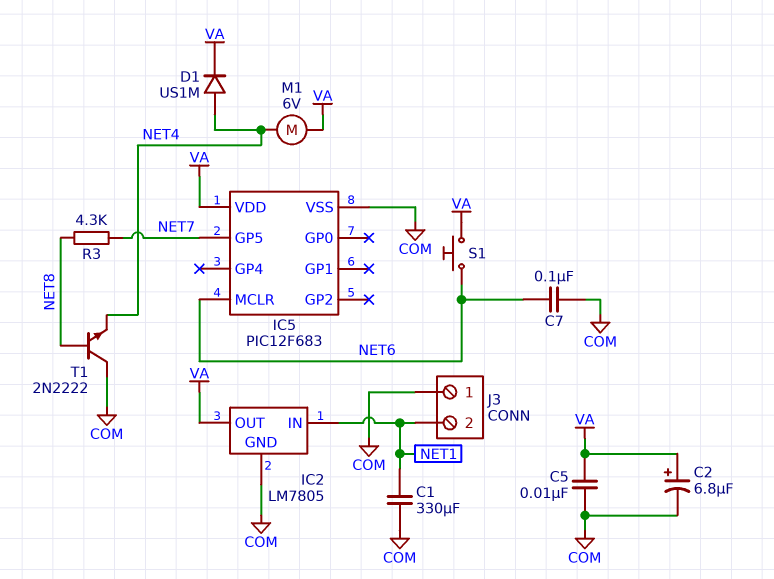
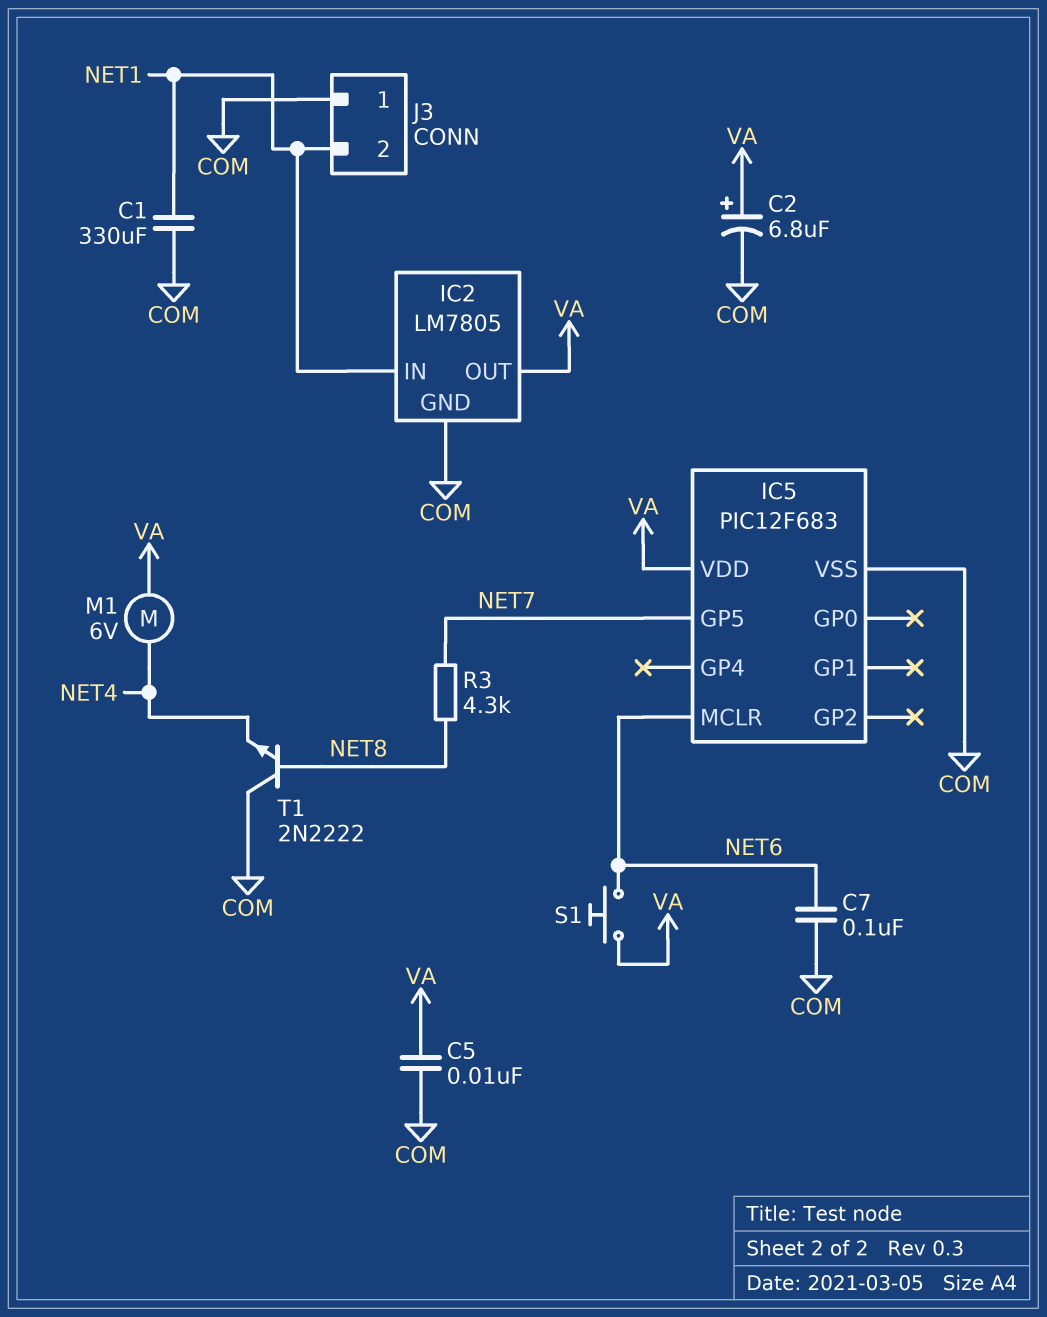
D1: diode US1M (A NET4, K VA) -> none

